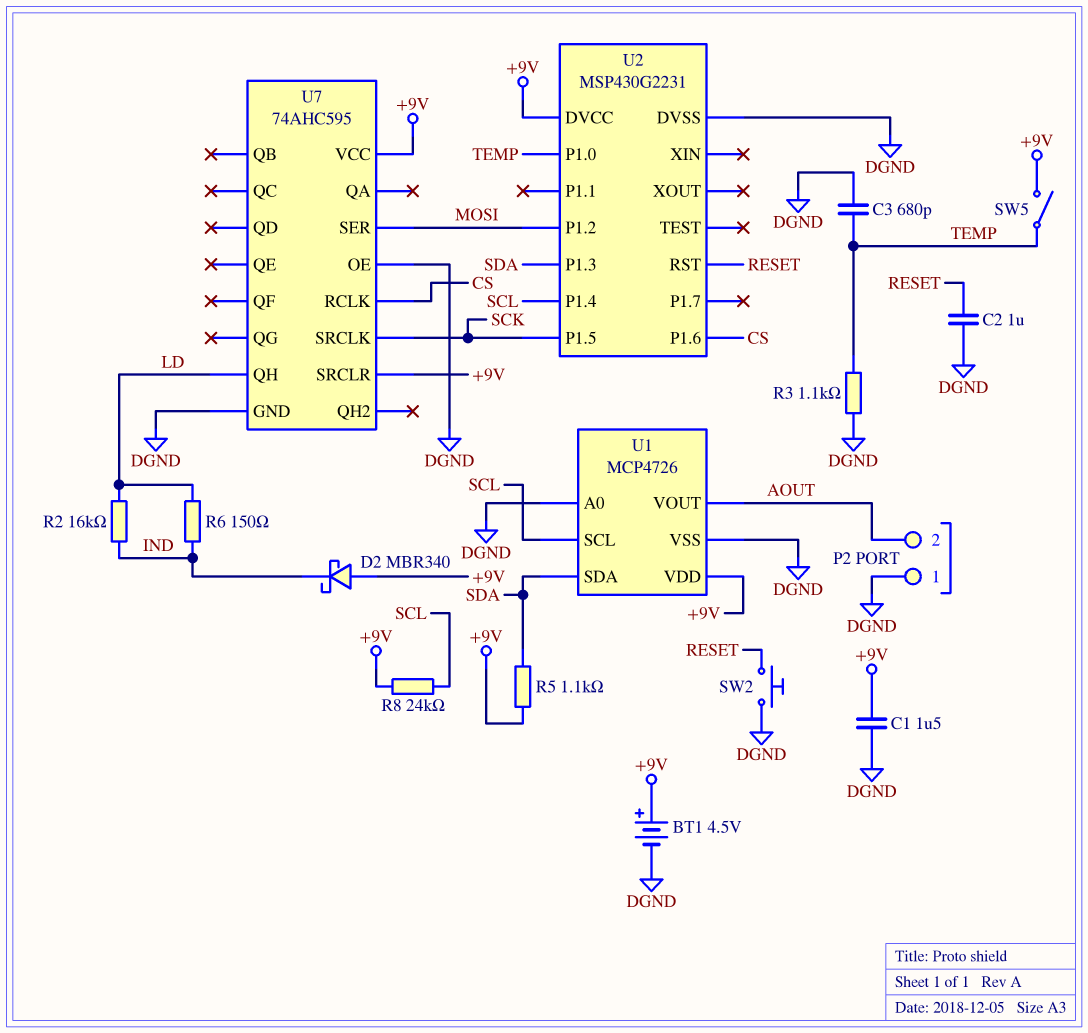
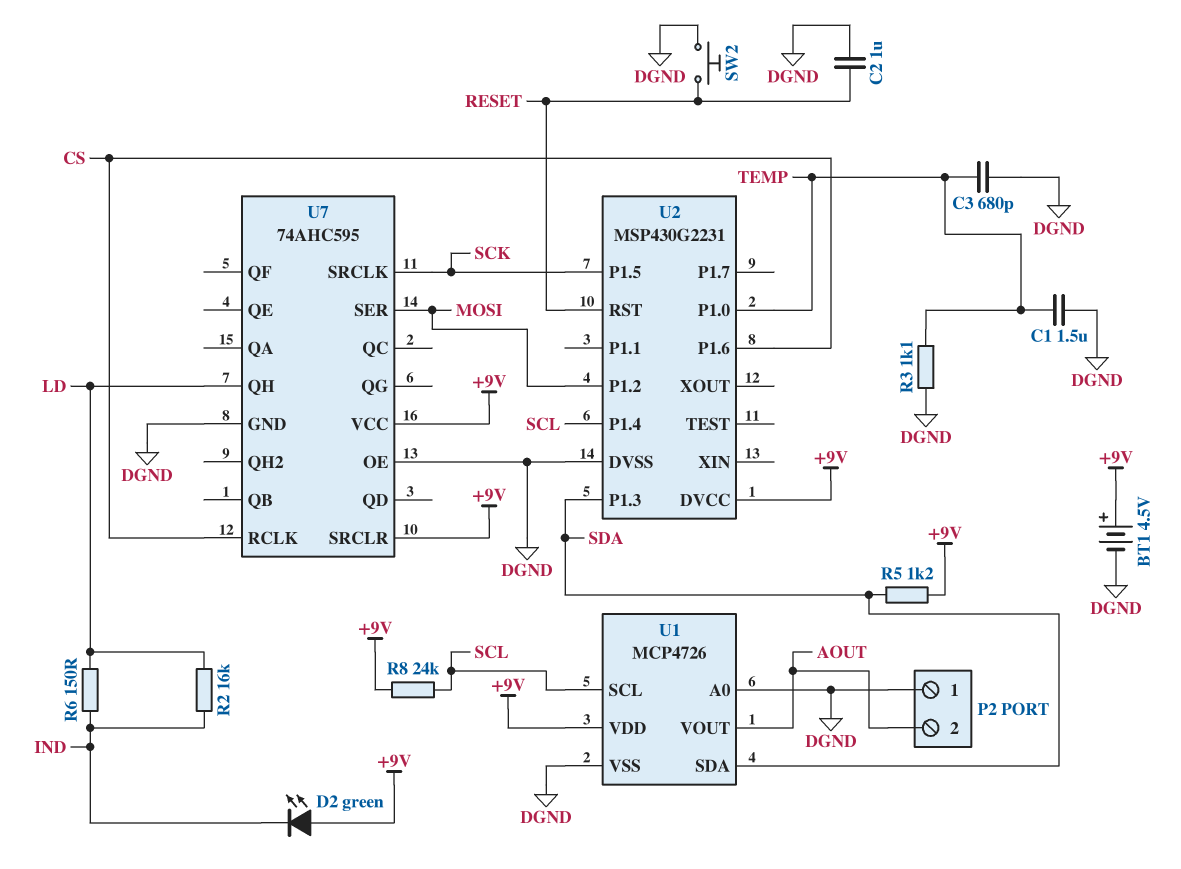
C1: 1.5uF (+9V, DGND) -> 1.5uF (DGND, TEMP)
D2: schottky MBR340 (A +9V, K IND) -> LED green (A +9V, K IND)
R5: 1.1k (+9V, SDA) -> 1.2k (+9V, SDA)
SW5: switch (+9V, TEMP) -> none

